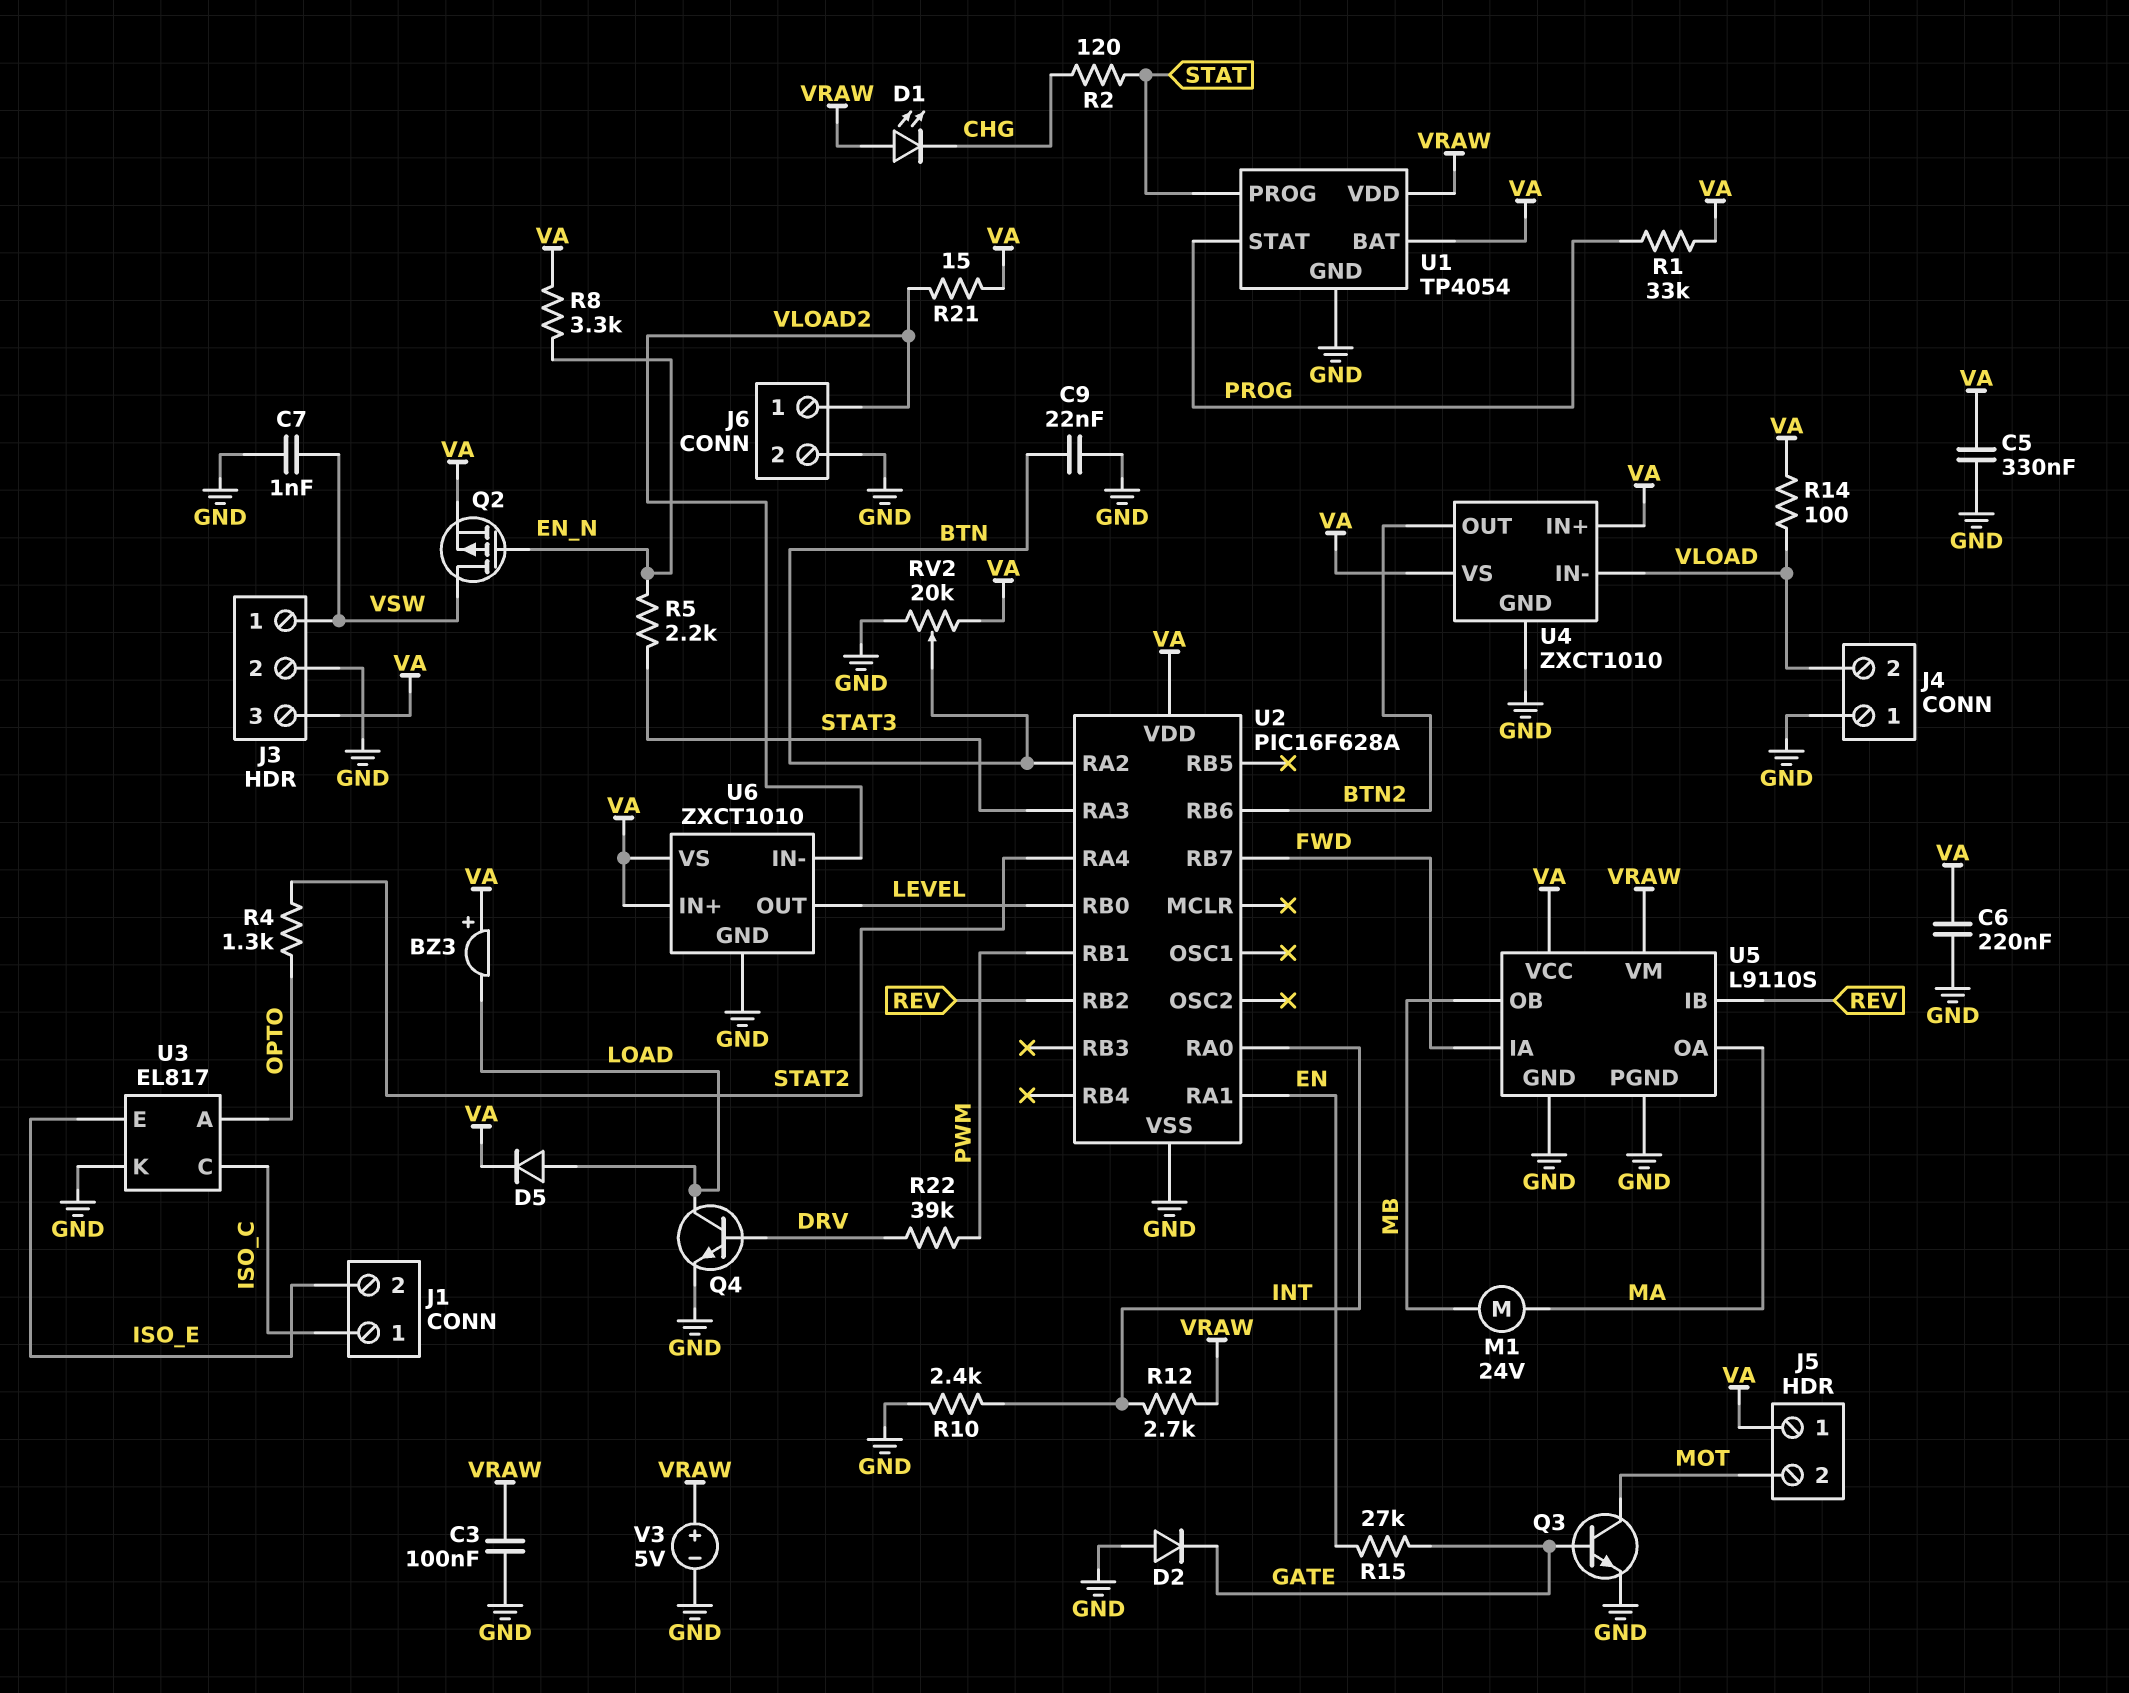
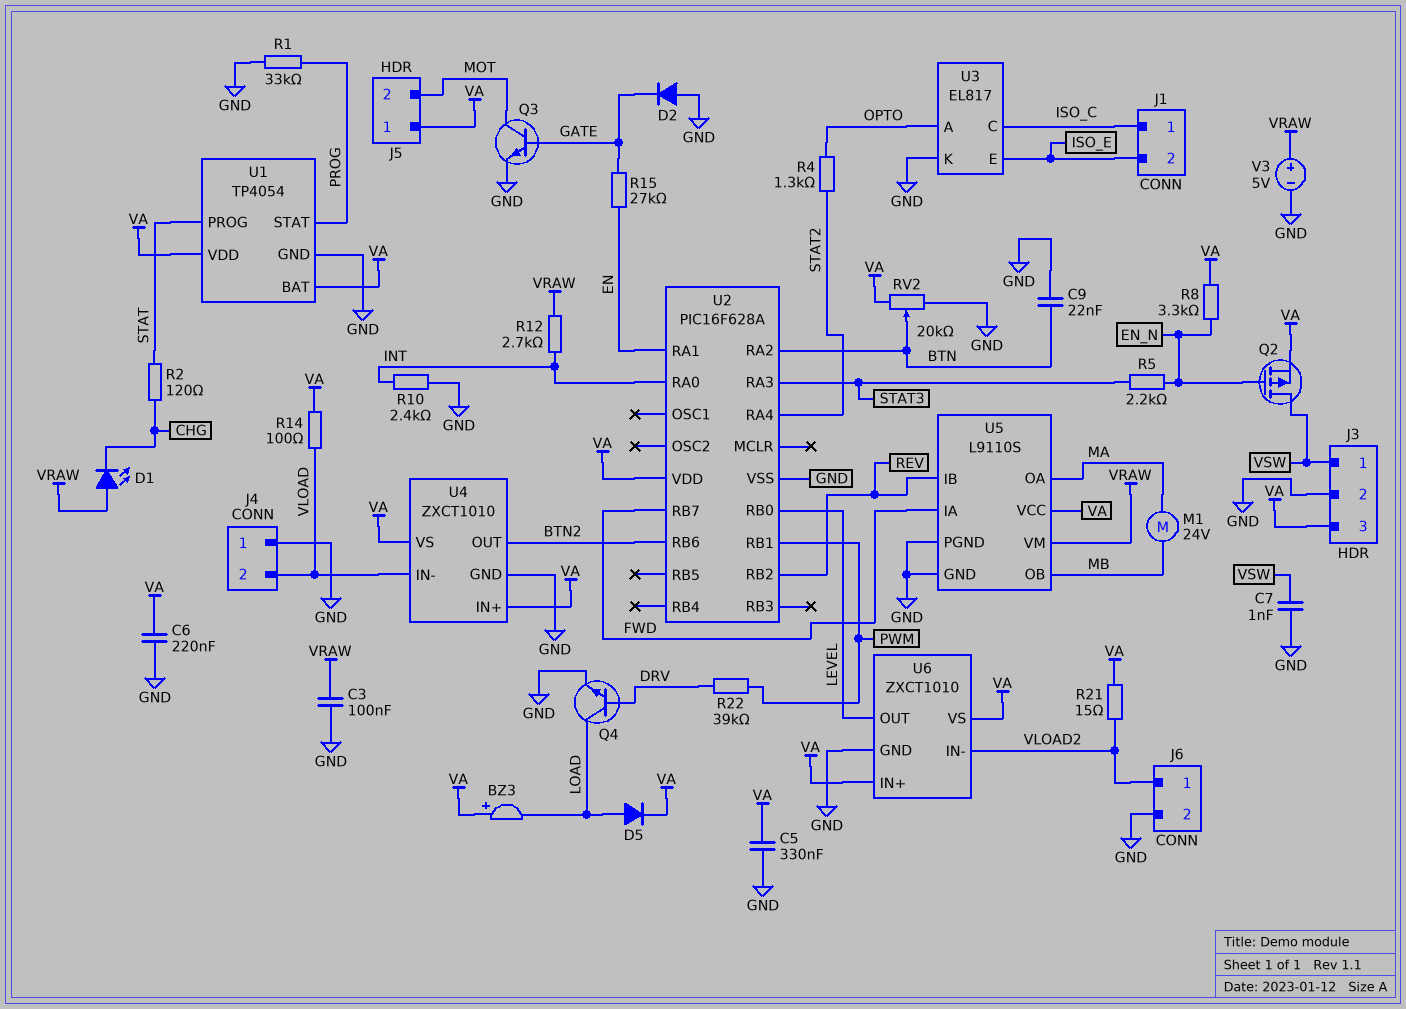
R1: 33k (PROG, VA) -> 33k (GND, PROG)
U1 pin VDD: VRAW -> VA

